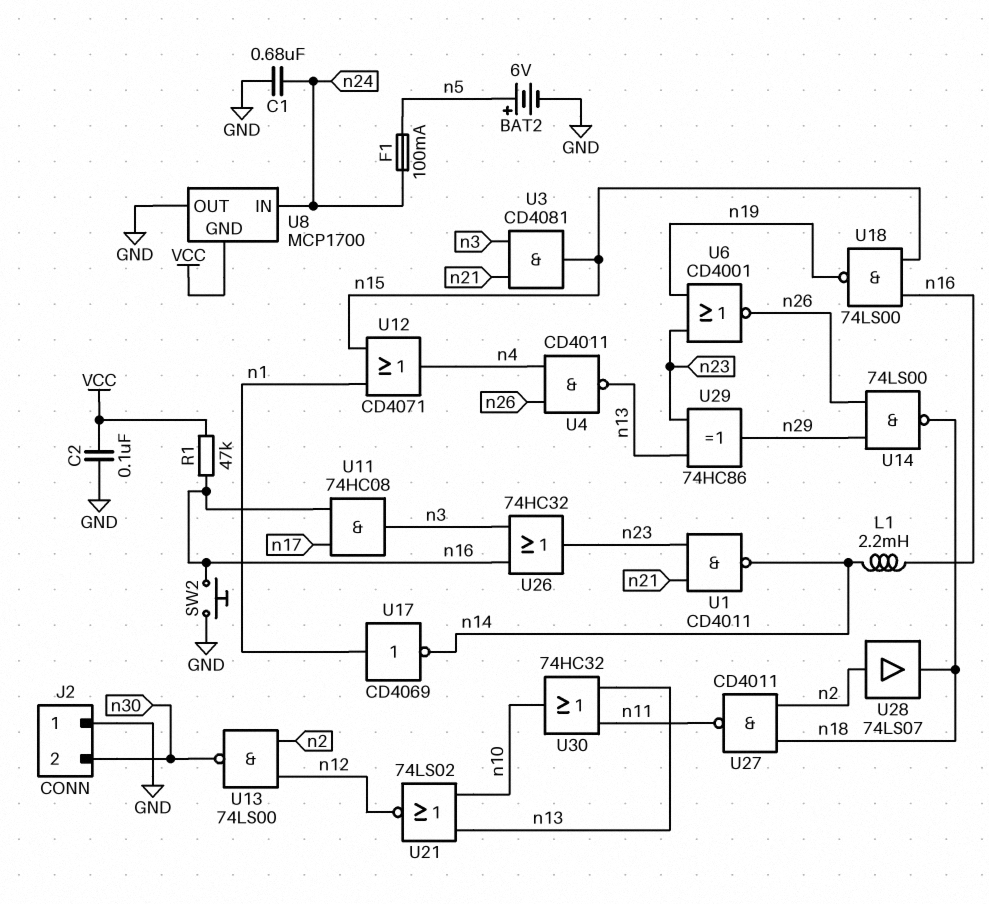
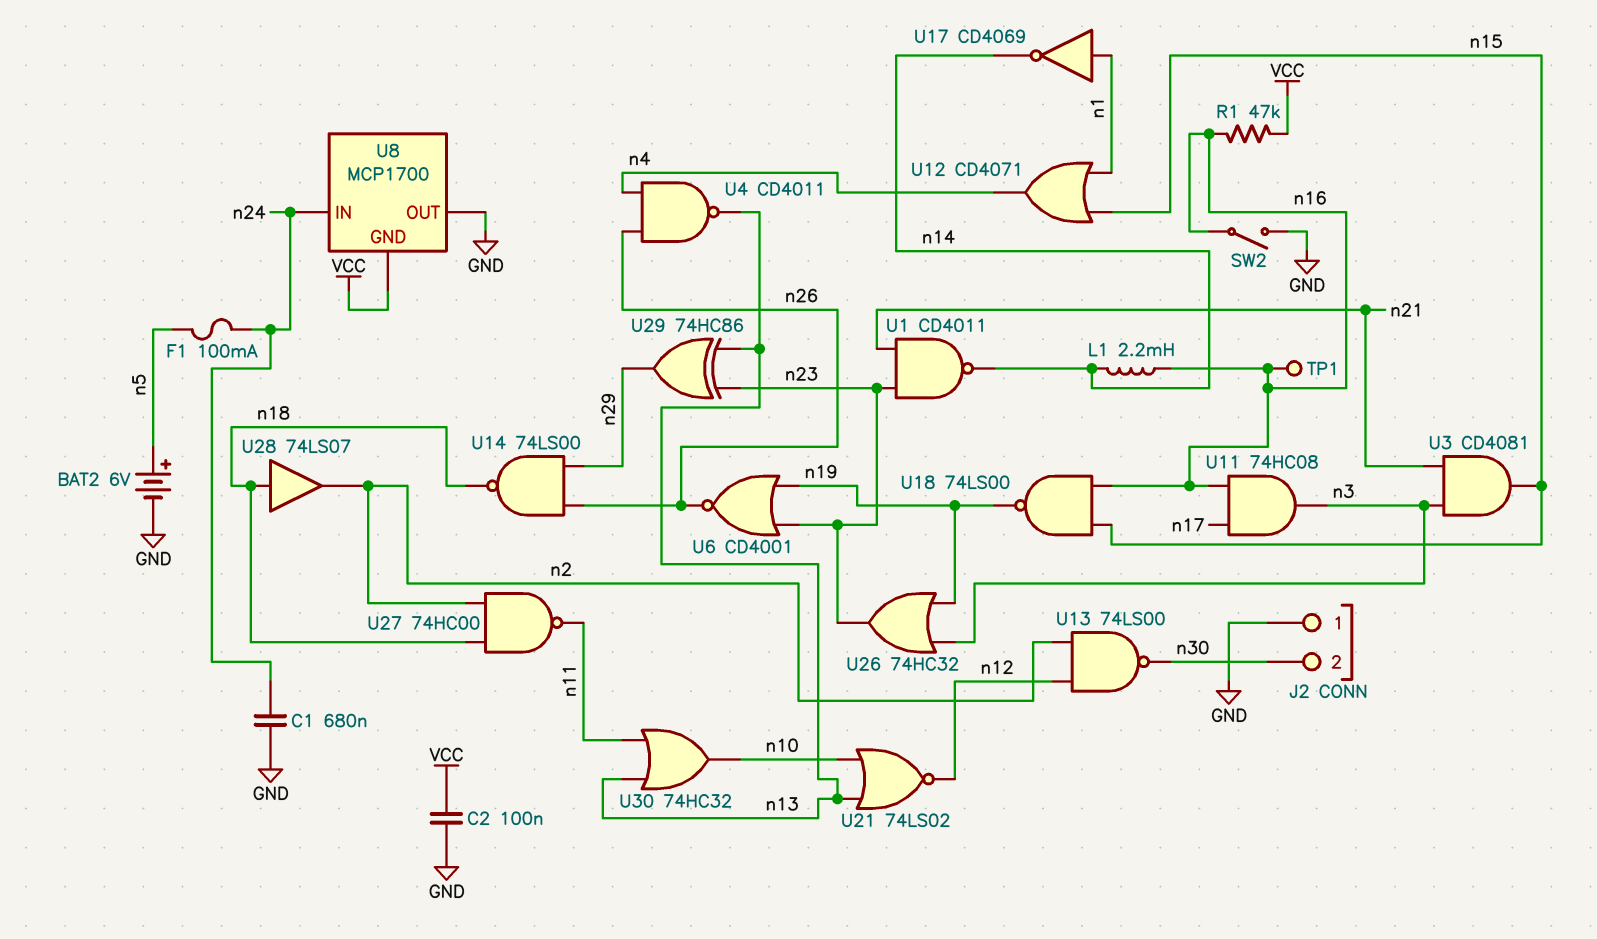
SW2: button (GND, n16) -> switch (GND, n16)
TP1: none -> test point (n16)
U26: OR 74HC32 (in n3, in n16, out n23) -> OR 74HC32 (in n3, in n19, out n23)
U27: NAND CD4011 (in n2, in n18, out n11) -> NAND 74HC00 (in n2, in n18, out n11)
U28: buffer 74LS07 (in n2, out n18) -> buffer 74LS07 (in n18, out n2)

